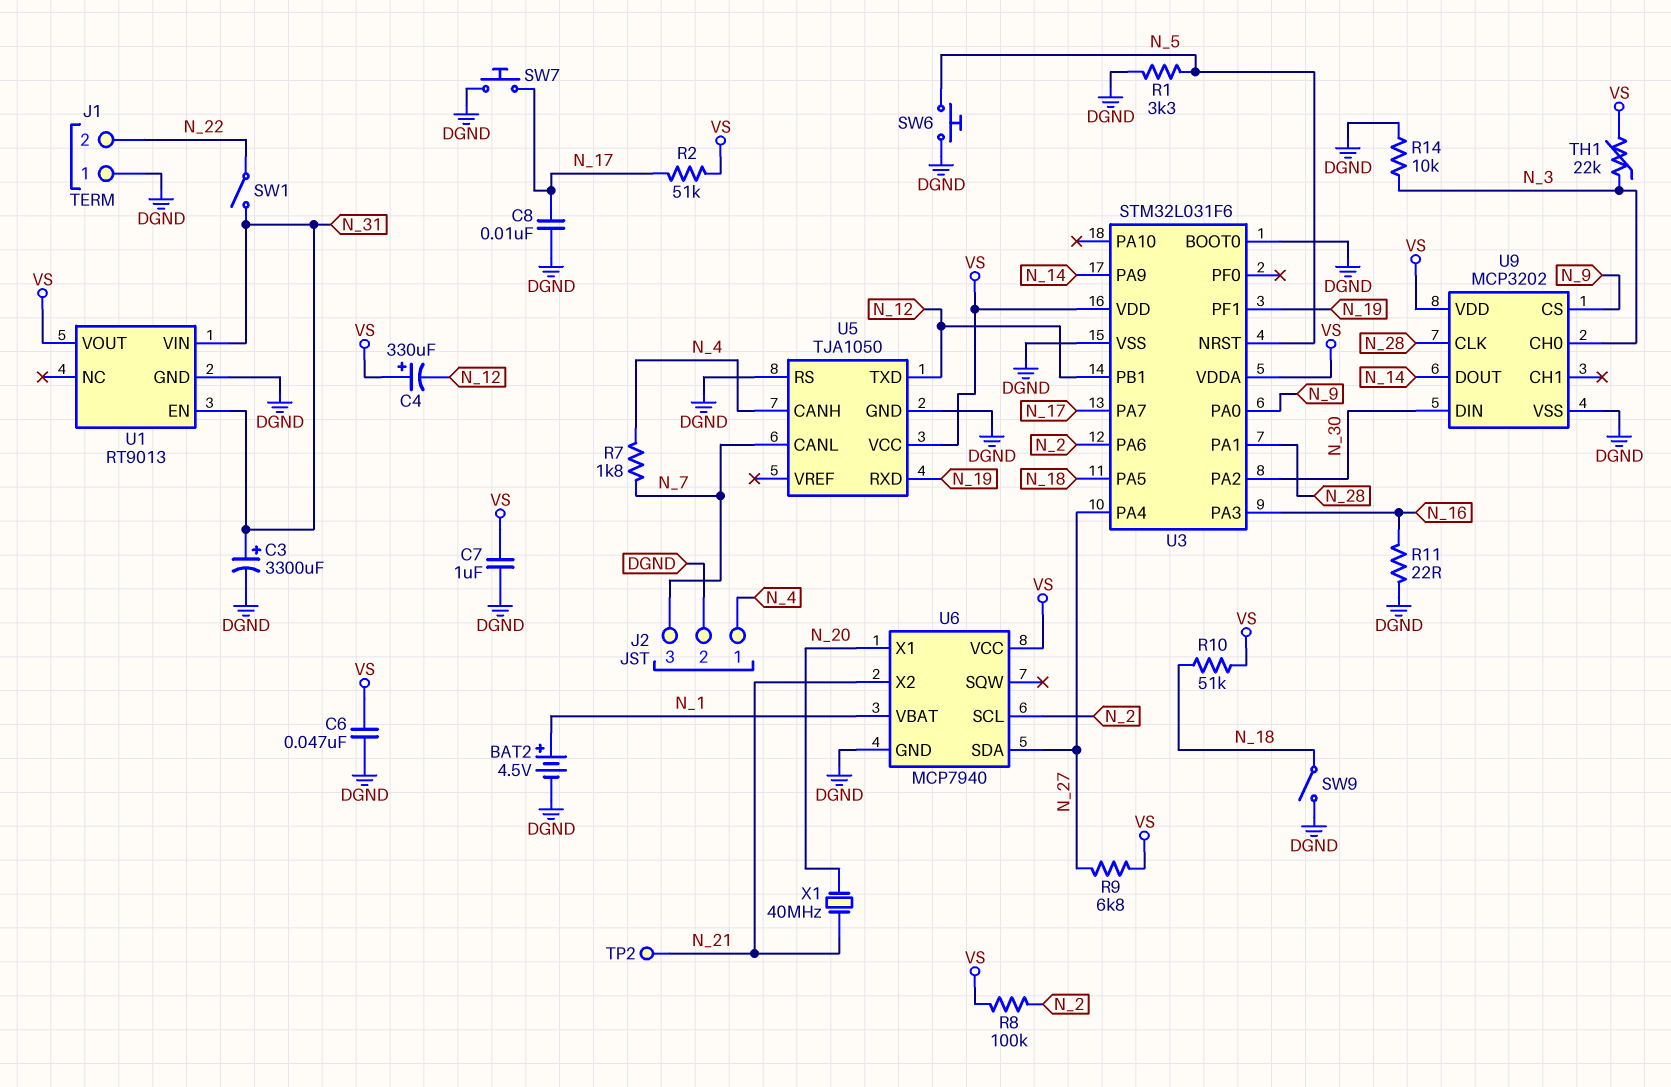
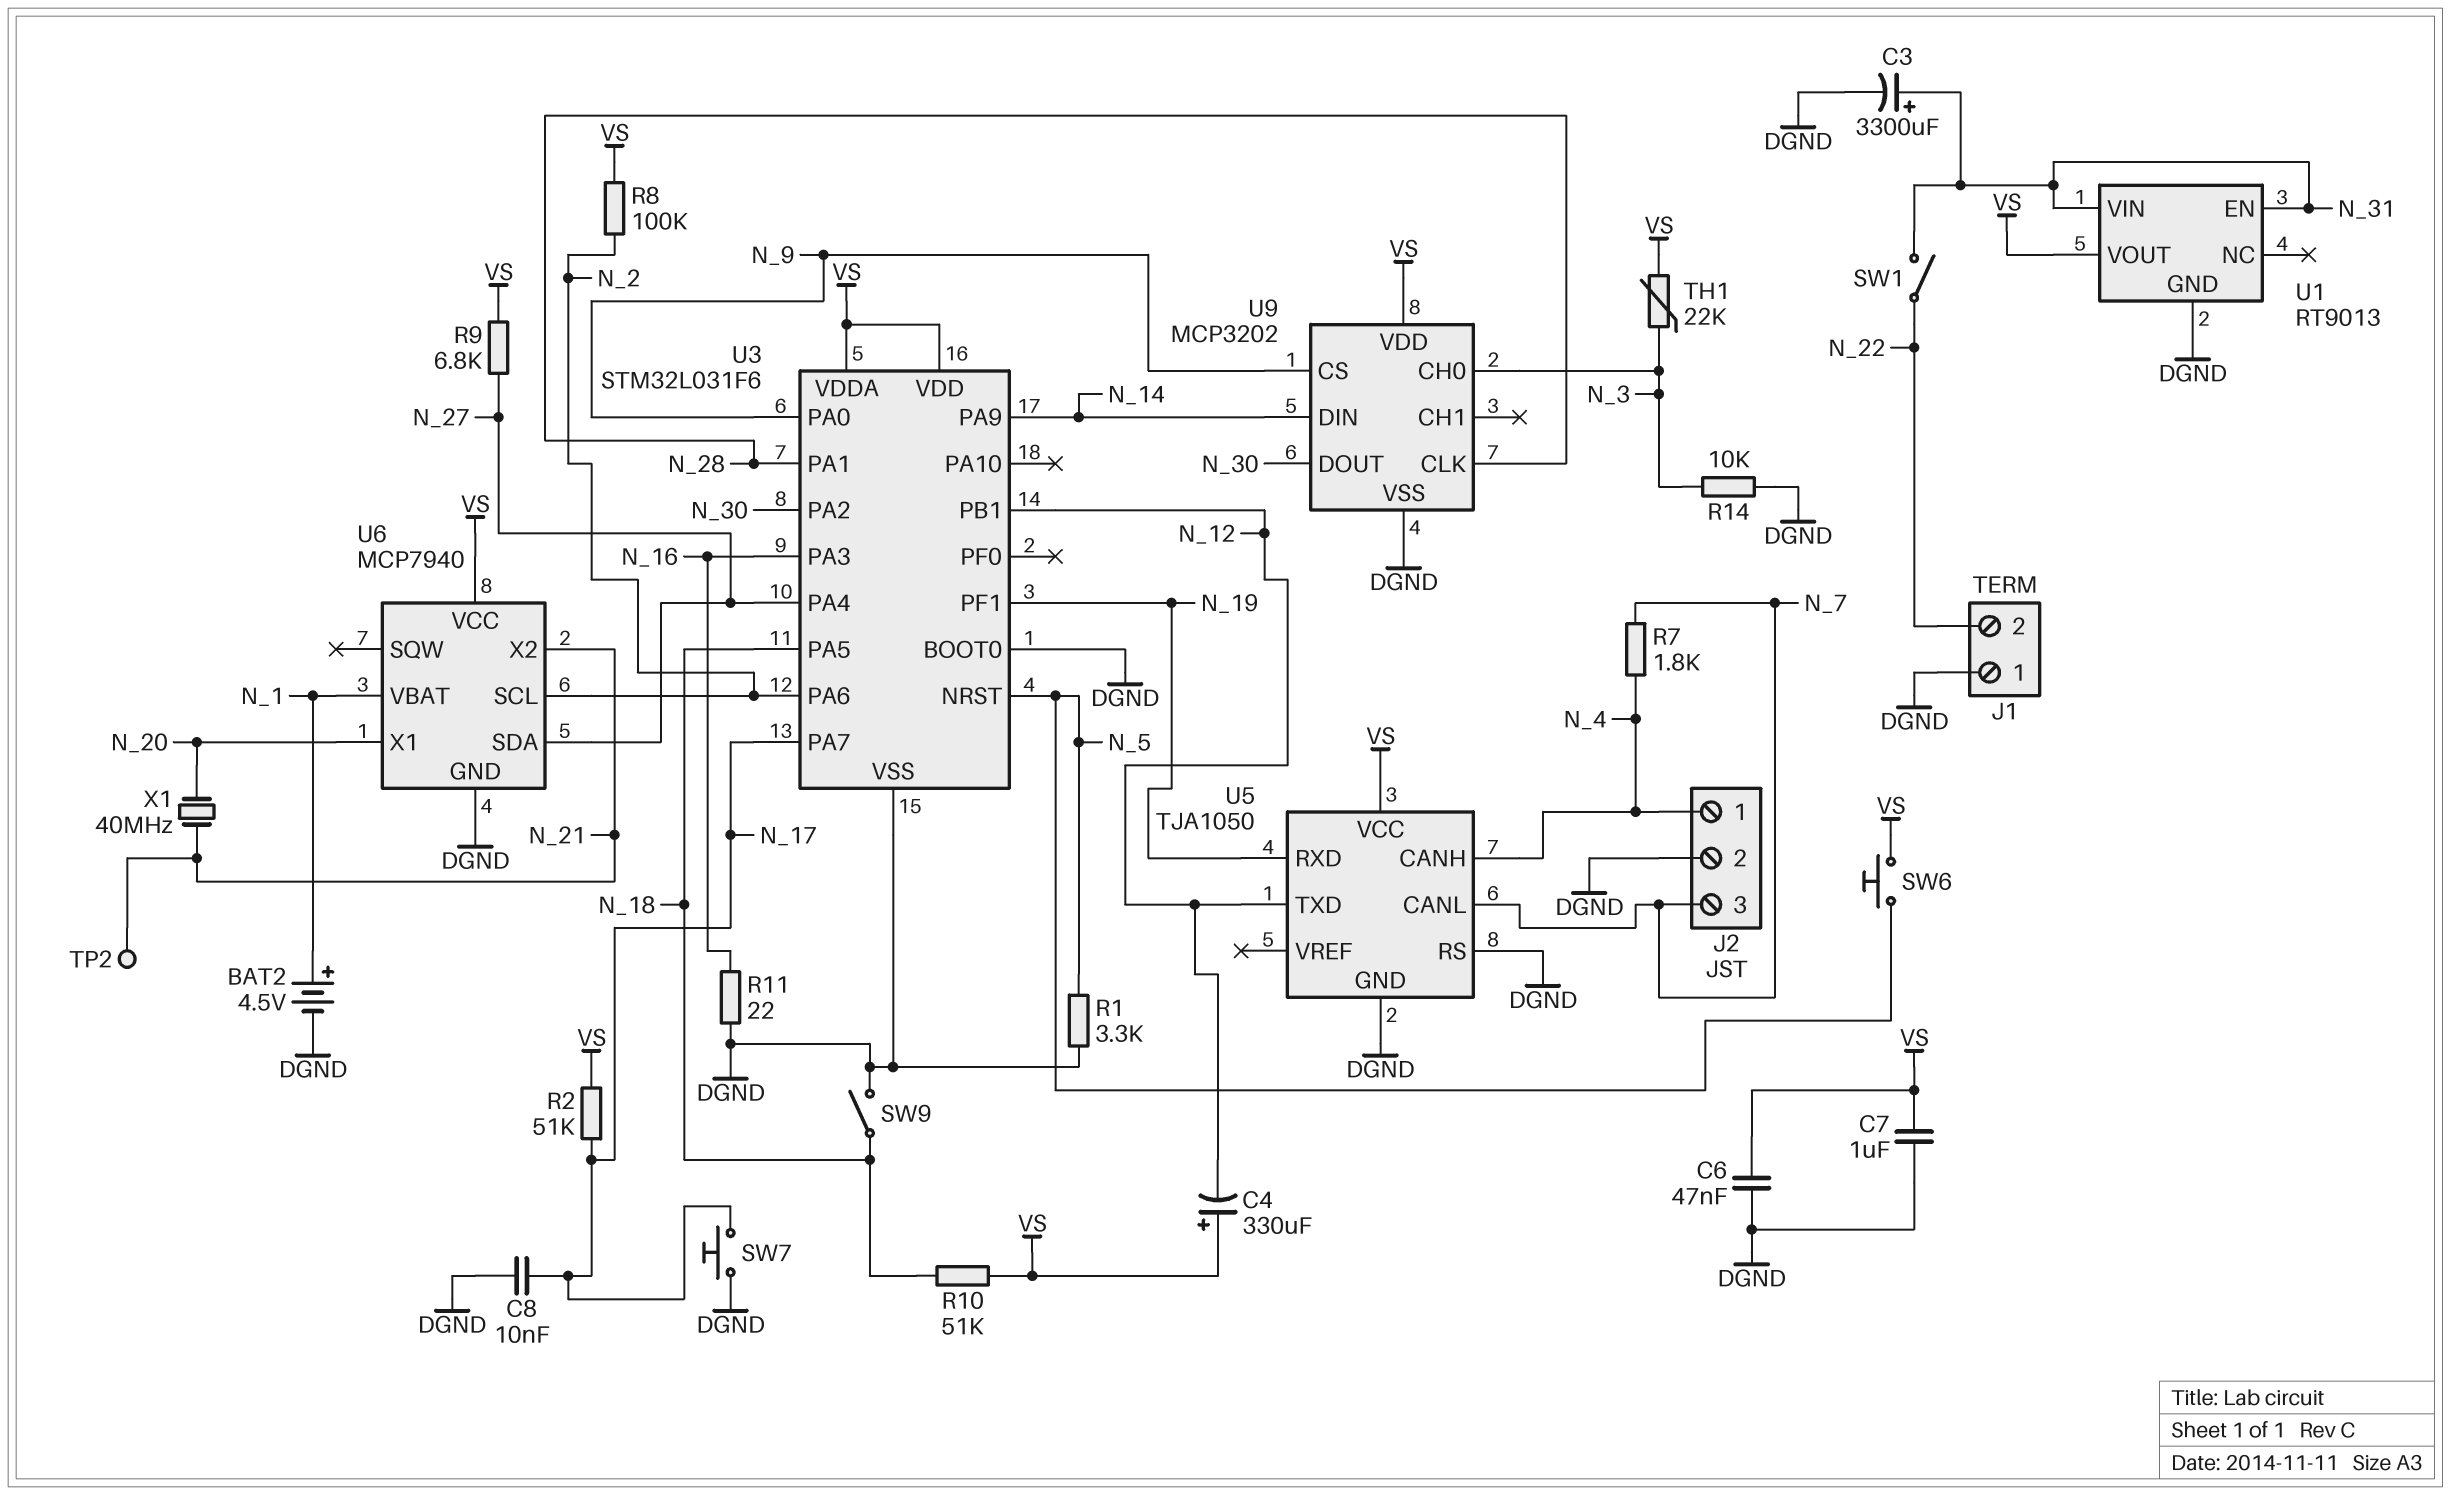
SW6: button (DGND, N_5) -> button (N_5, VS)
U9 pin DIN: N_30 -> N_14
U9 pin DOUT: N_14 -> N_30

